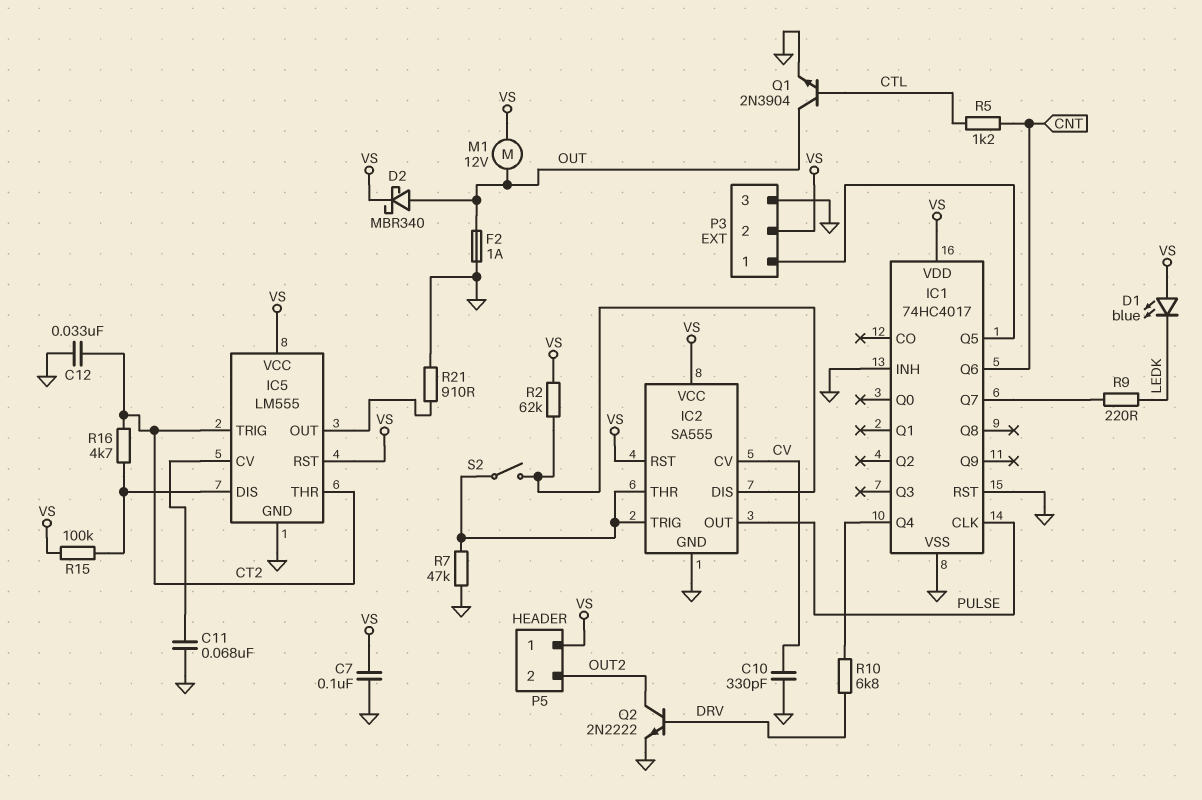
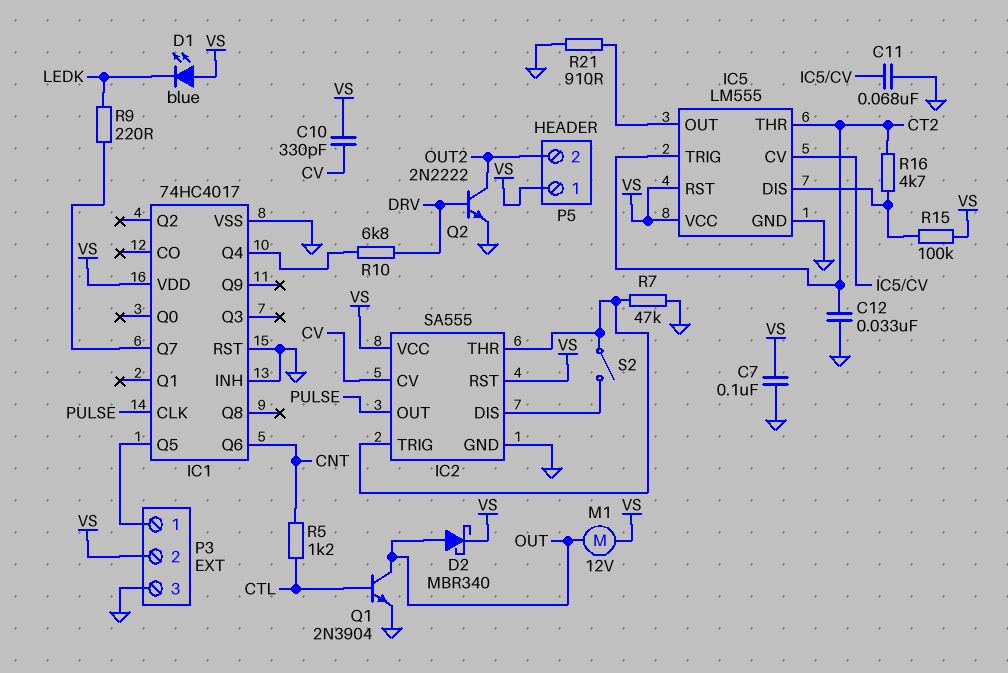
C10: 330pF (CV, GND) -> 330pF (CV, VS)
F2: 1A (GND, OUT) -> none
R2: 62k (IC2/DIS, VS) -> none

